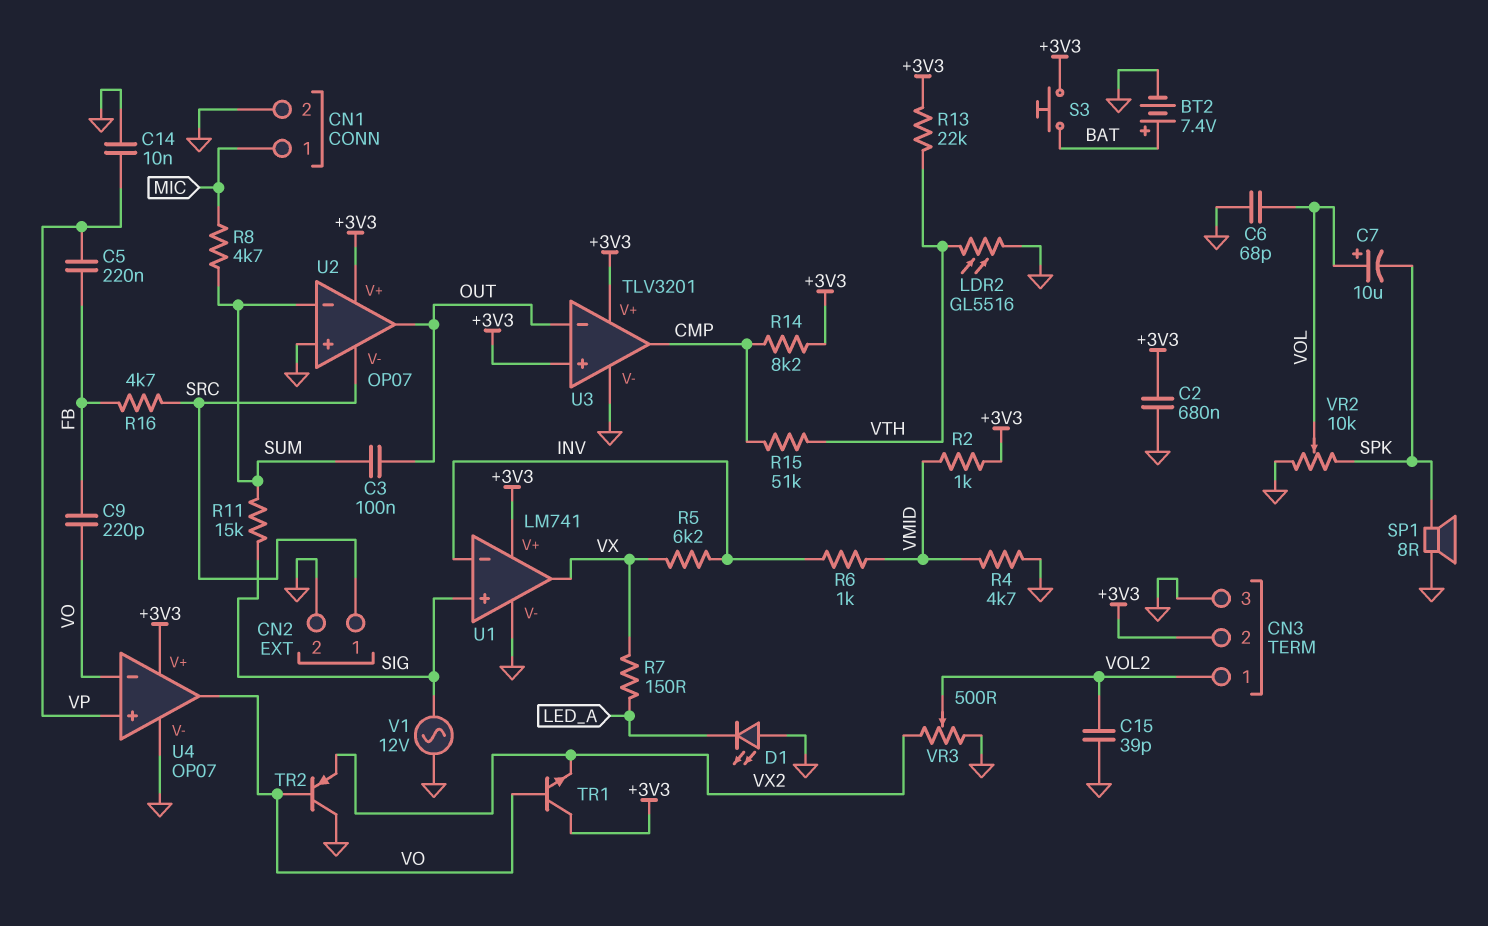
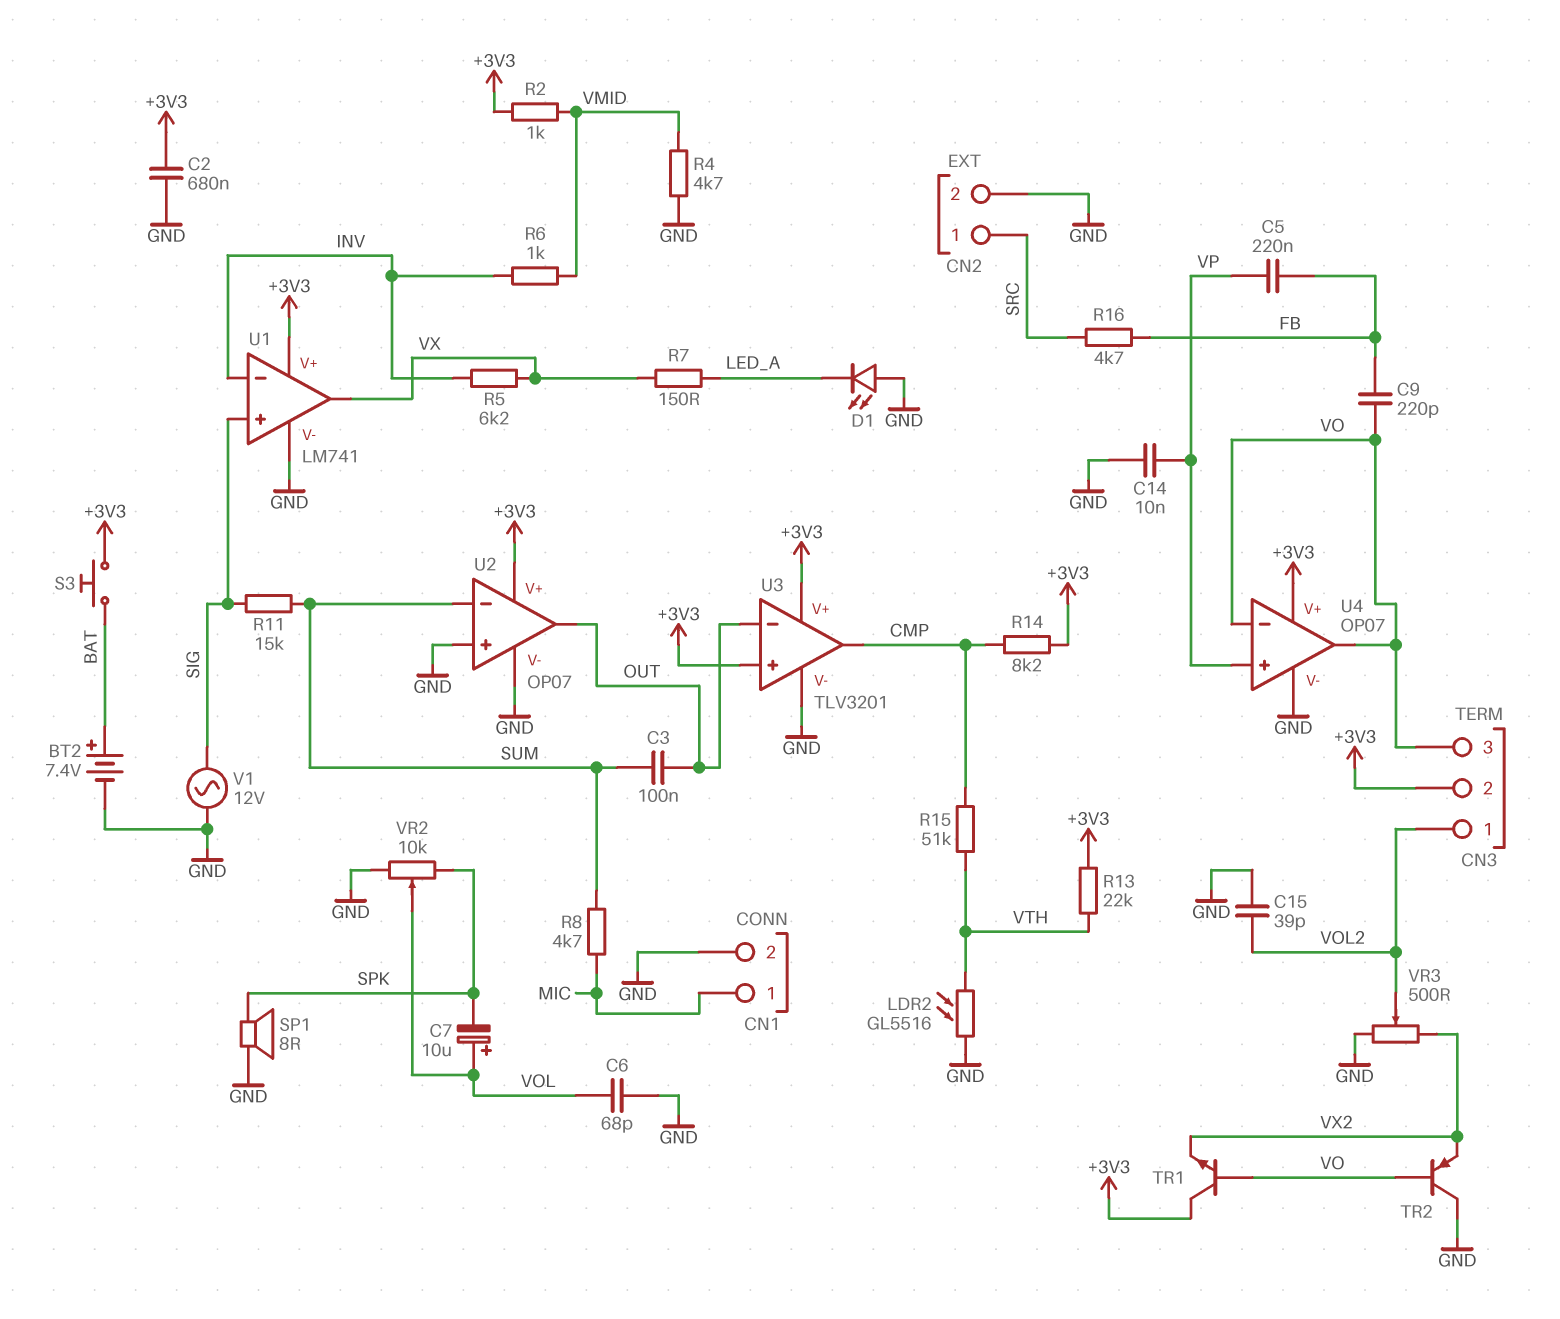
CN3 pin 3: GND -> VO
U2 pin V-: SRC -> GND

